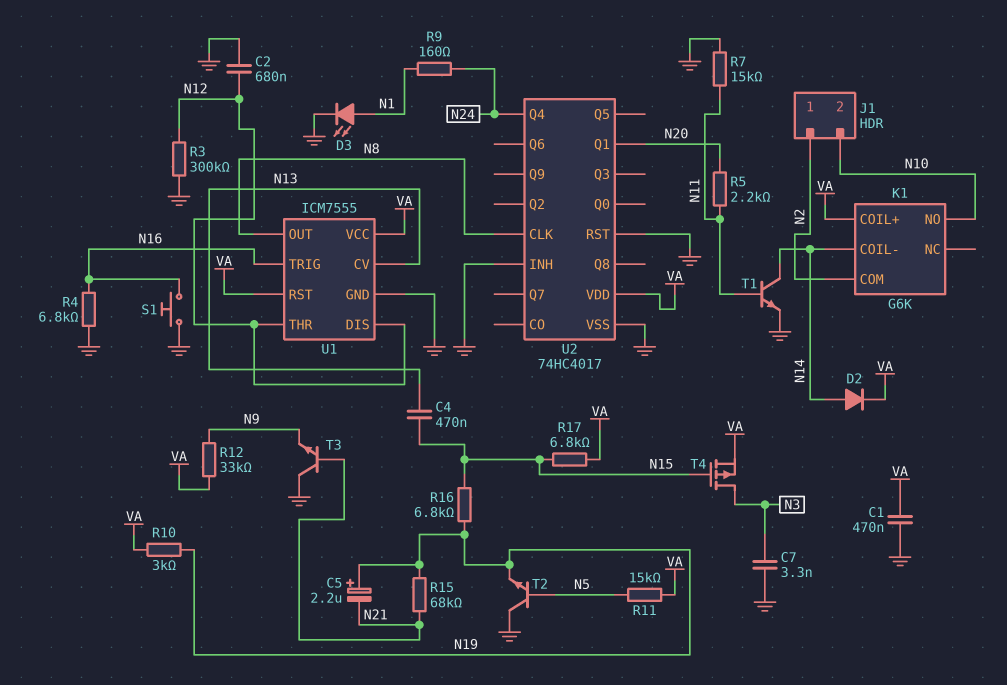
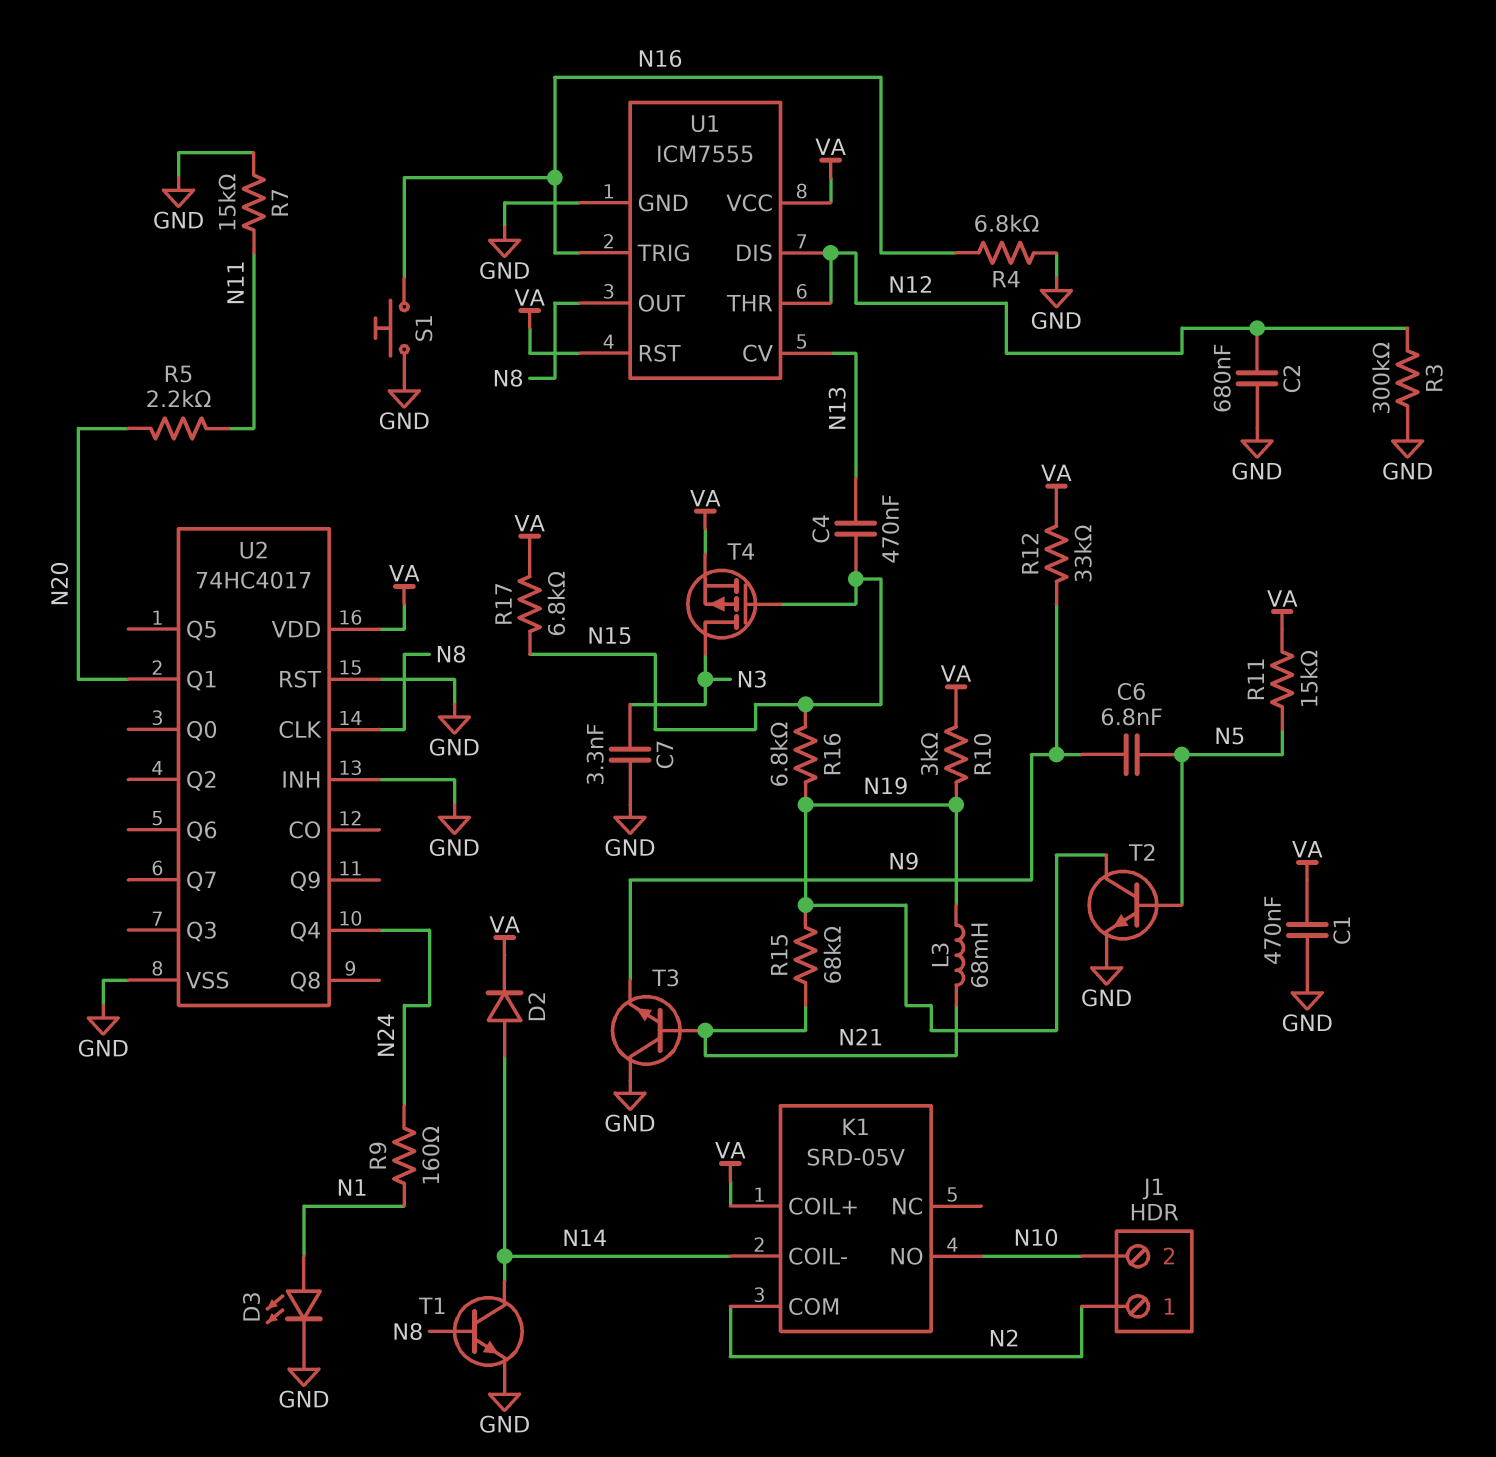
C5: 2.2uF (plus N19, minus N21) -> none
C6: none -> 6.8nF (N5, N9)
K1: G6K -> SRD-05V
L3: none -> 68mH (N19, N21)
T1: NPN (B N11, C N14, E GND) -> NPN (B N8, C N14, E GND)
T2: NPN (B N5, C GND, E N19) -> NPN (B N5, C N19, E GND)

